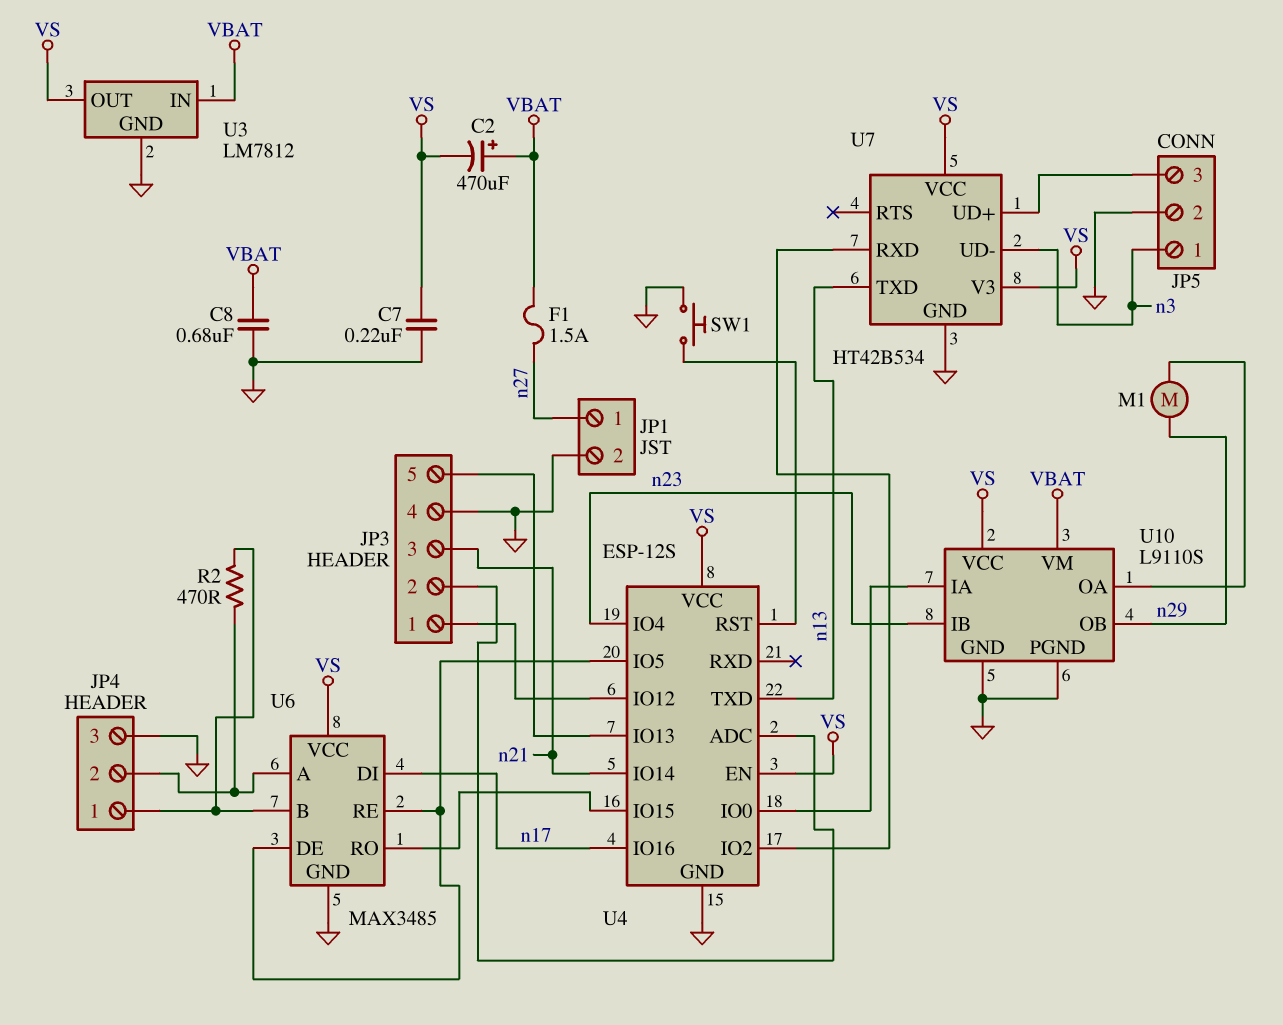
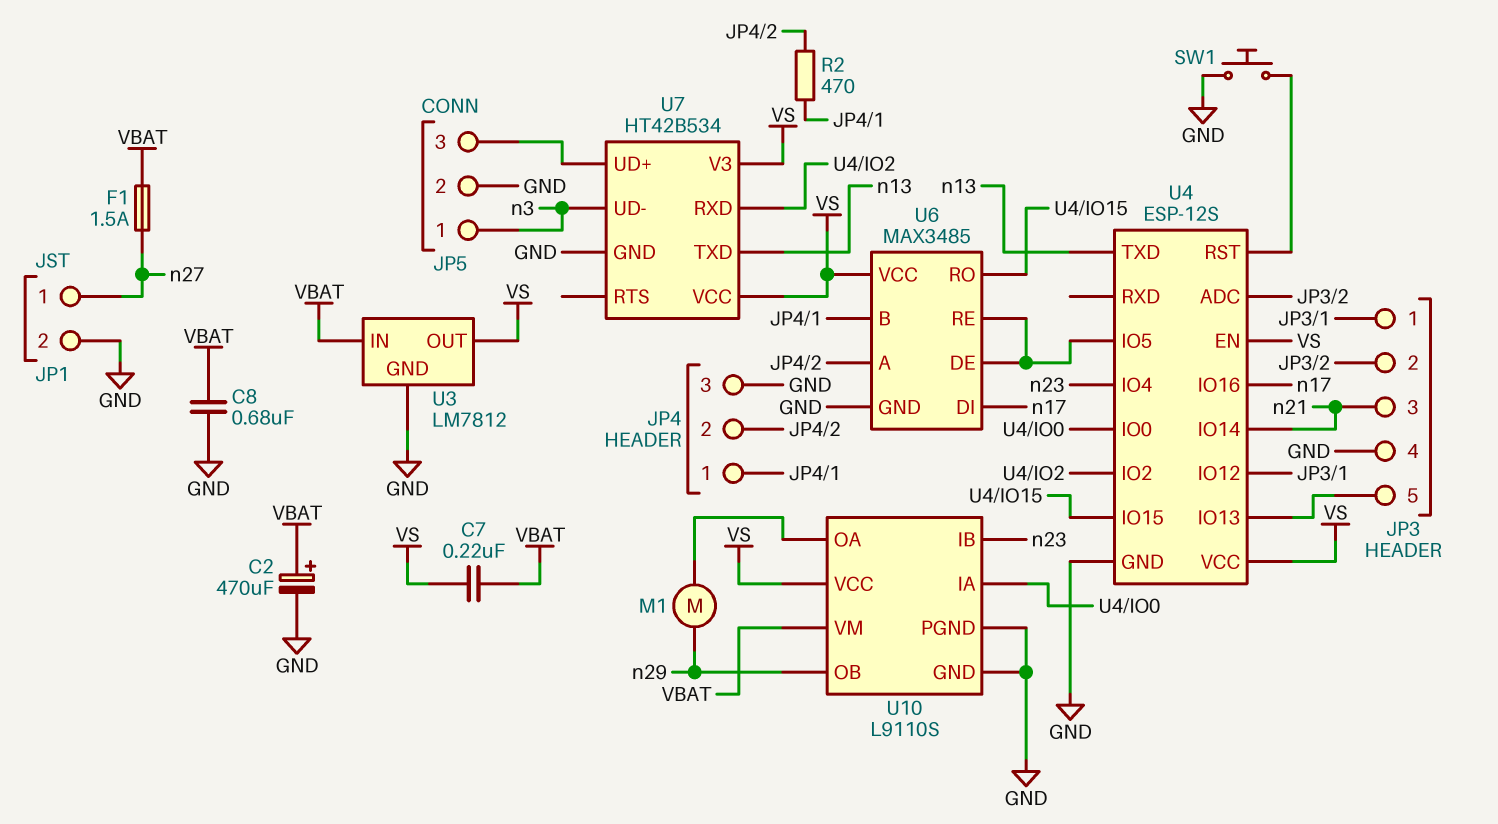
C2: 470uF (plus VBAT, minus VS) -> 470uF (plus VBAT, minus GND)
C7: 220nF (GND, VS) -> 220nF (VBAT, VS)

